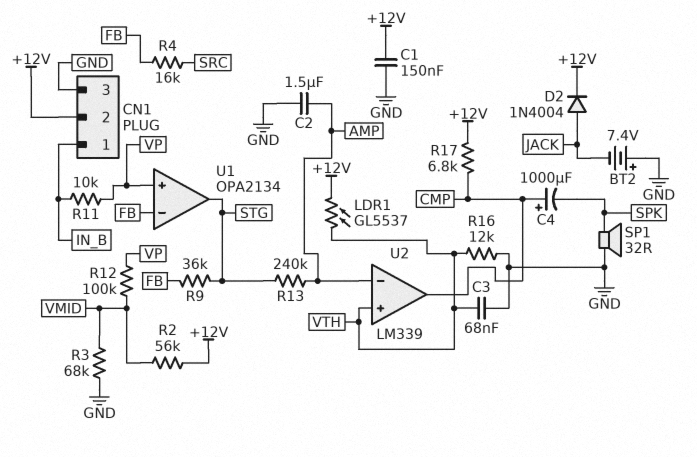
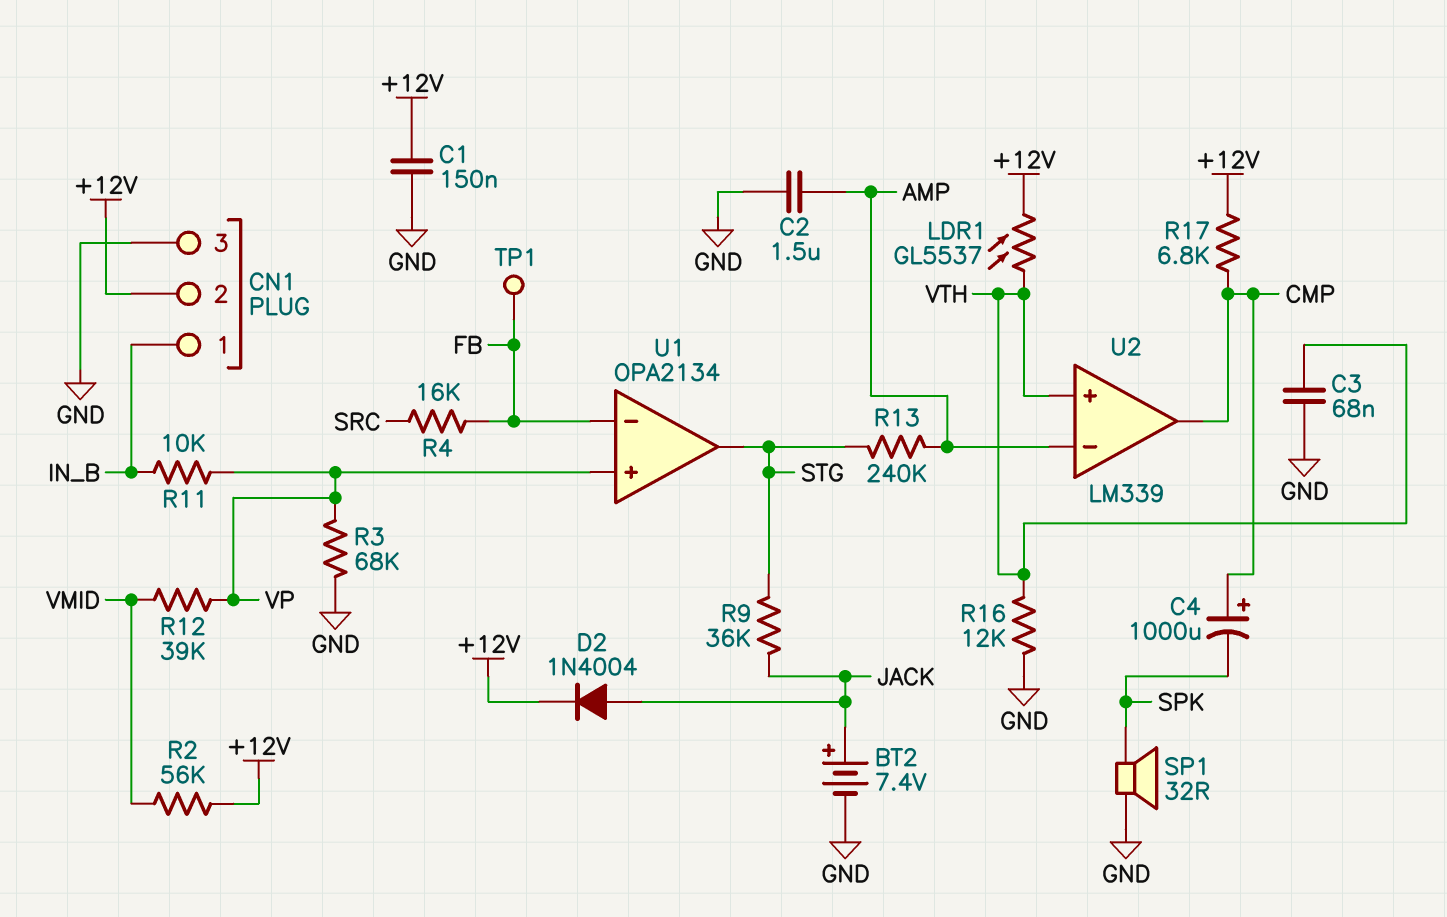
BT2: 7.4V (plus GND, minus JACK) -> 7.4V (plus JACK, minus GND)
R3: 68k (GND, VMID) -> 68k (GND, VP)
R9: 36k (FB, STG) -> 36k (JACK, STG)
R12: 100k (VMID, VP) -> 39k (VMID, VP)
TP1: none -> test point (FB)

